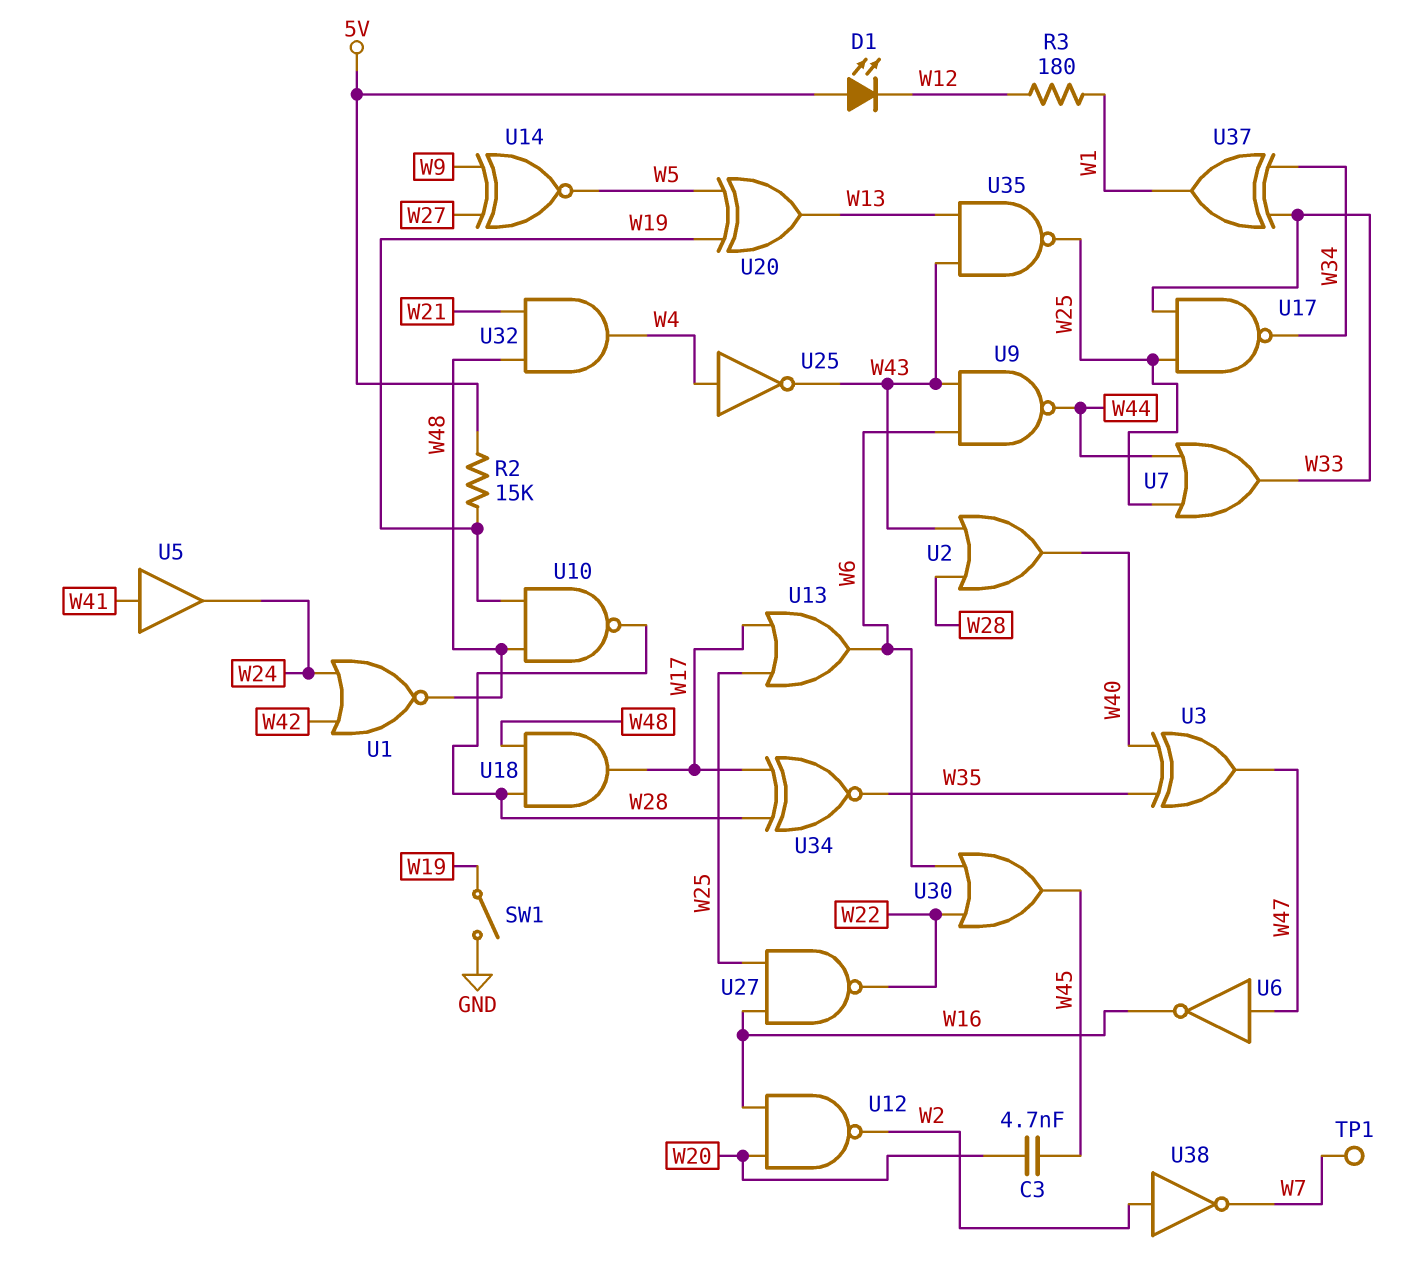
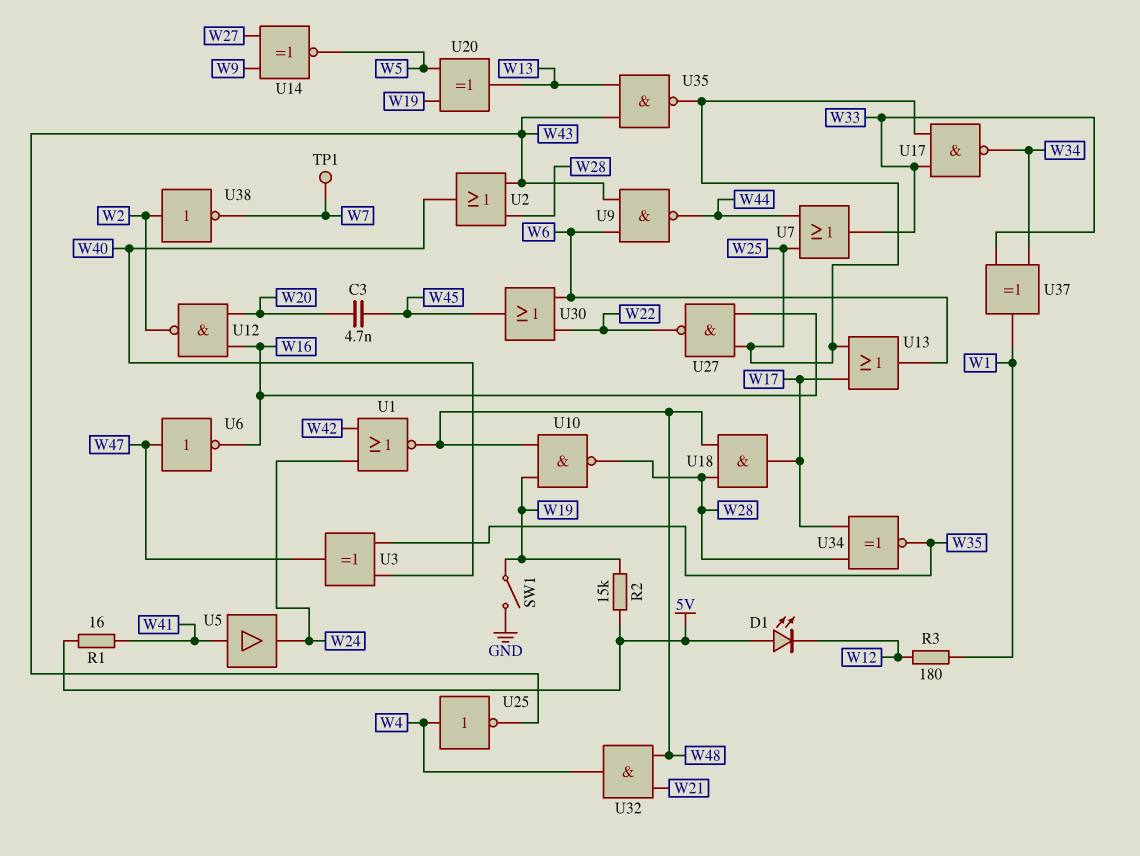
R1: none -> 16 (5V, W41)

